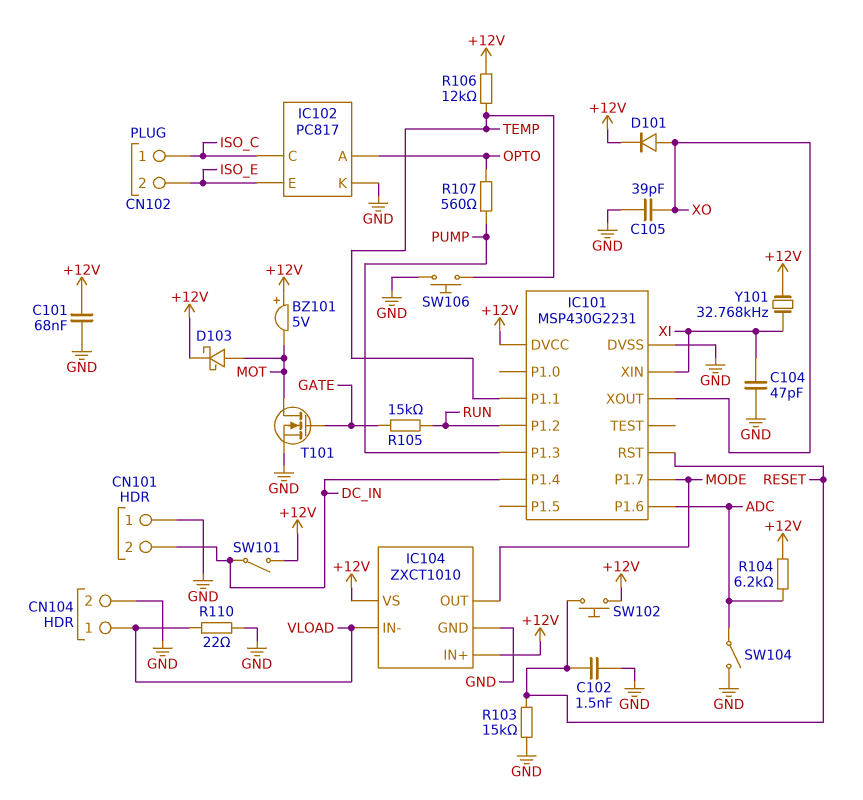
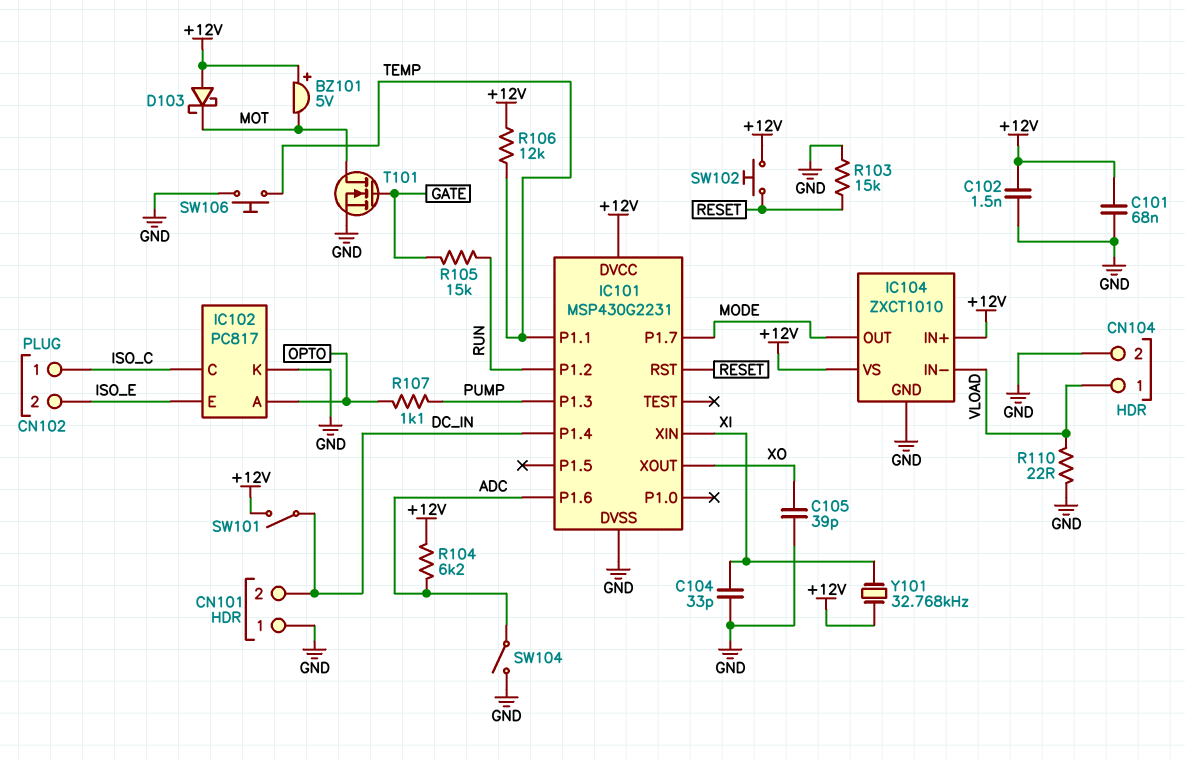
C102: 1.5nF (GND, RESET) -> 1.5nF (+12V, GND)
C104: 47pF (GND, XI) -> 33pF (GND, XI)
D101: diode (A XO, K +12V) -> none
D103: schottky (A MOT, K +12V) -> schottky (A +12V, K MOT)
R107: 560 (OPTO, PUMP) -> 1.1k (OPTO, PUMP)

